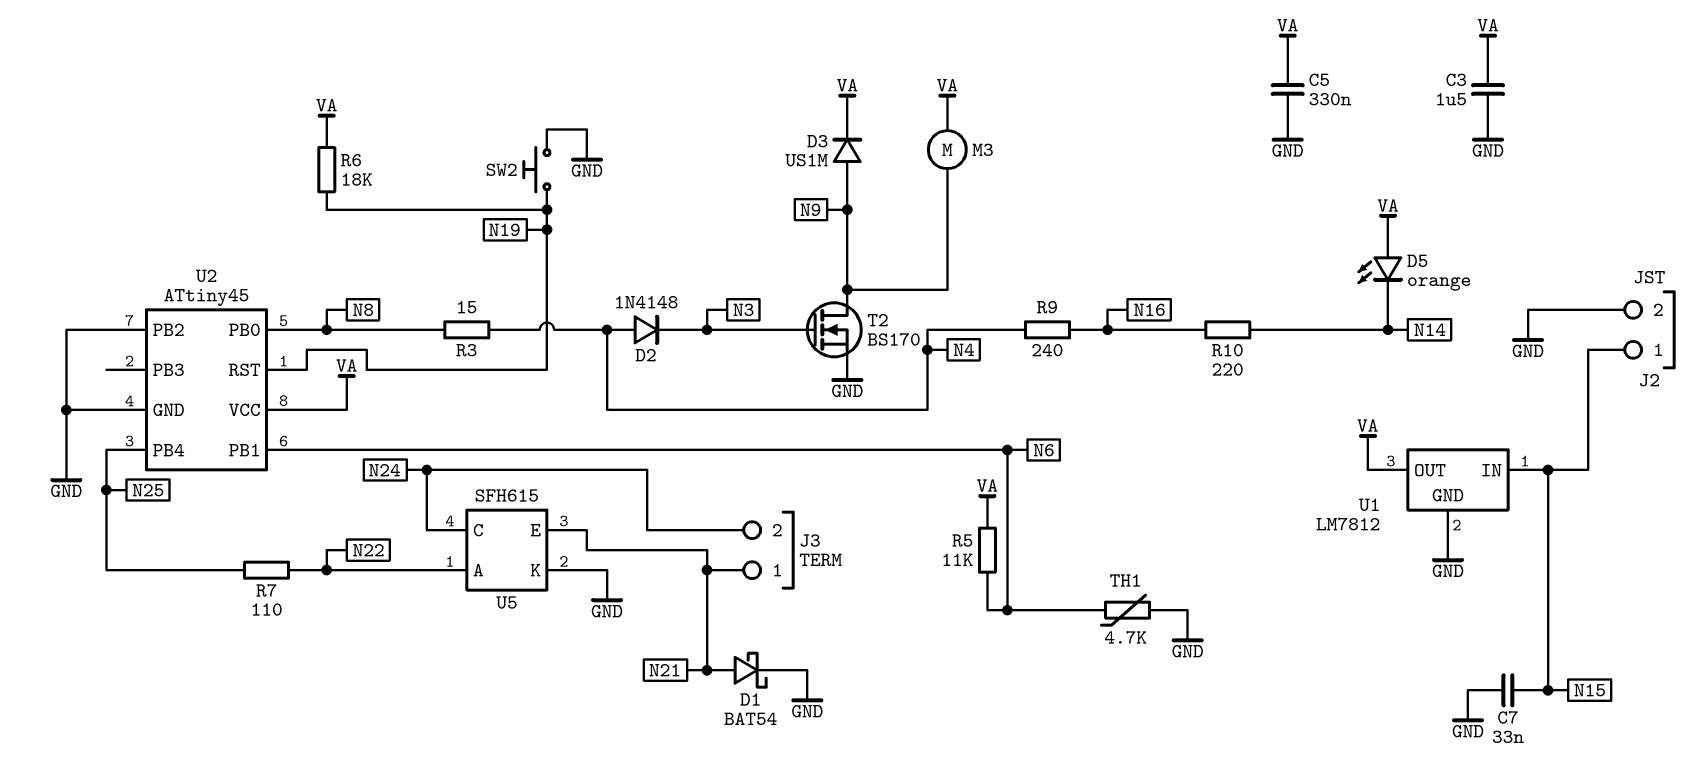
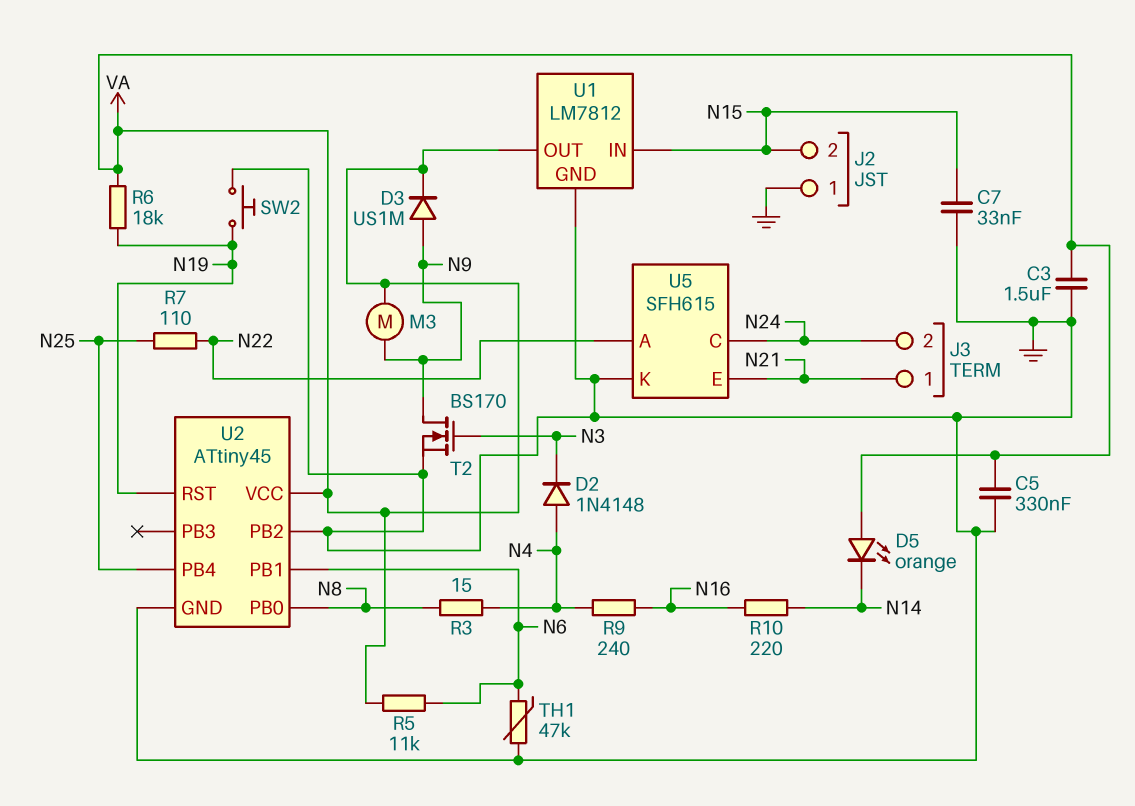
D1: schottky BAT54 (A N21, K GND) -> none
J2 pin 1: N15 -> GND
J2 pin 2: GND -> N15
TH1: 4.7k (GND, N6) -> 47k (GND, N6)

